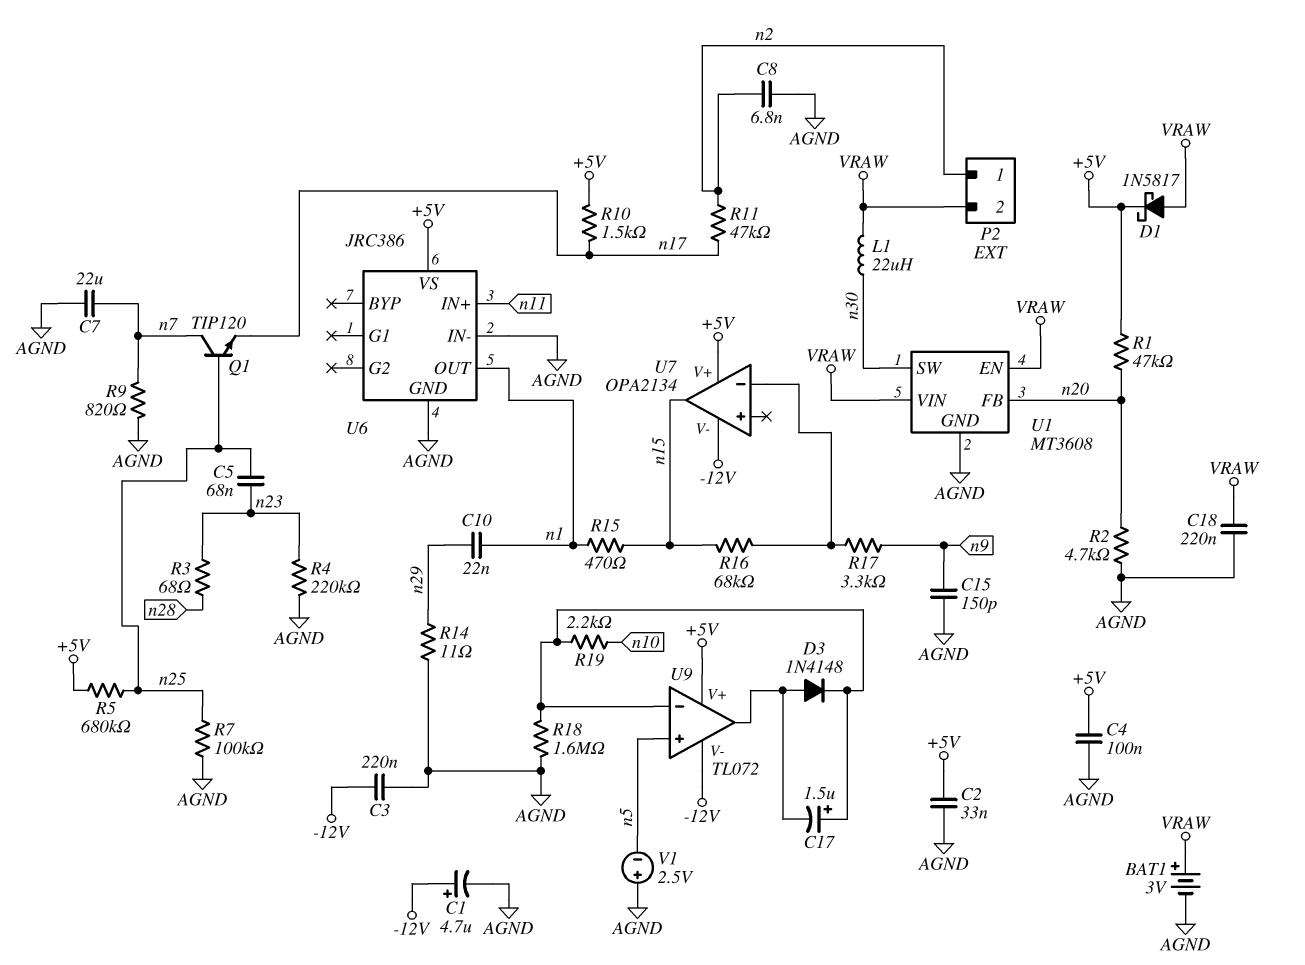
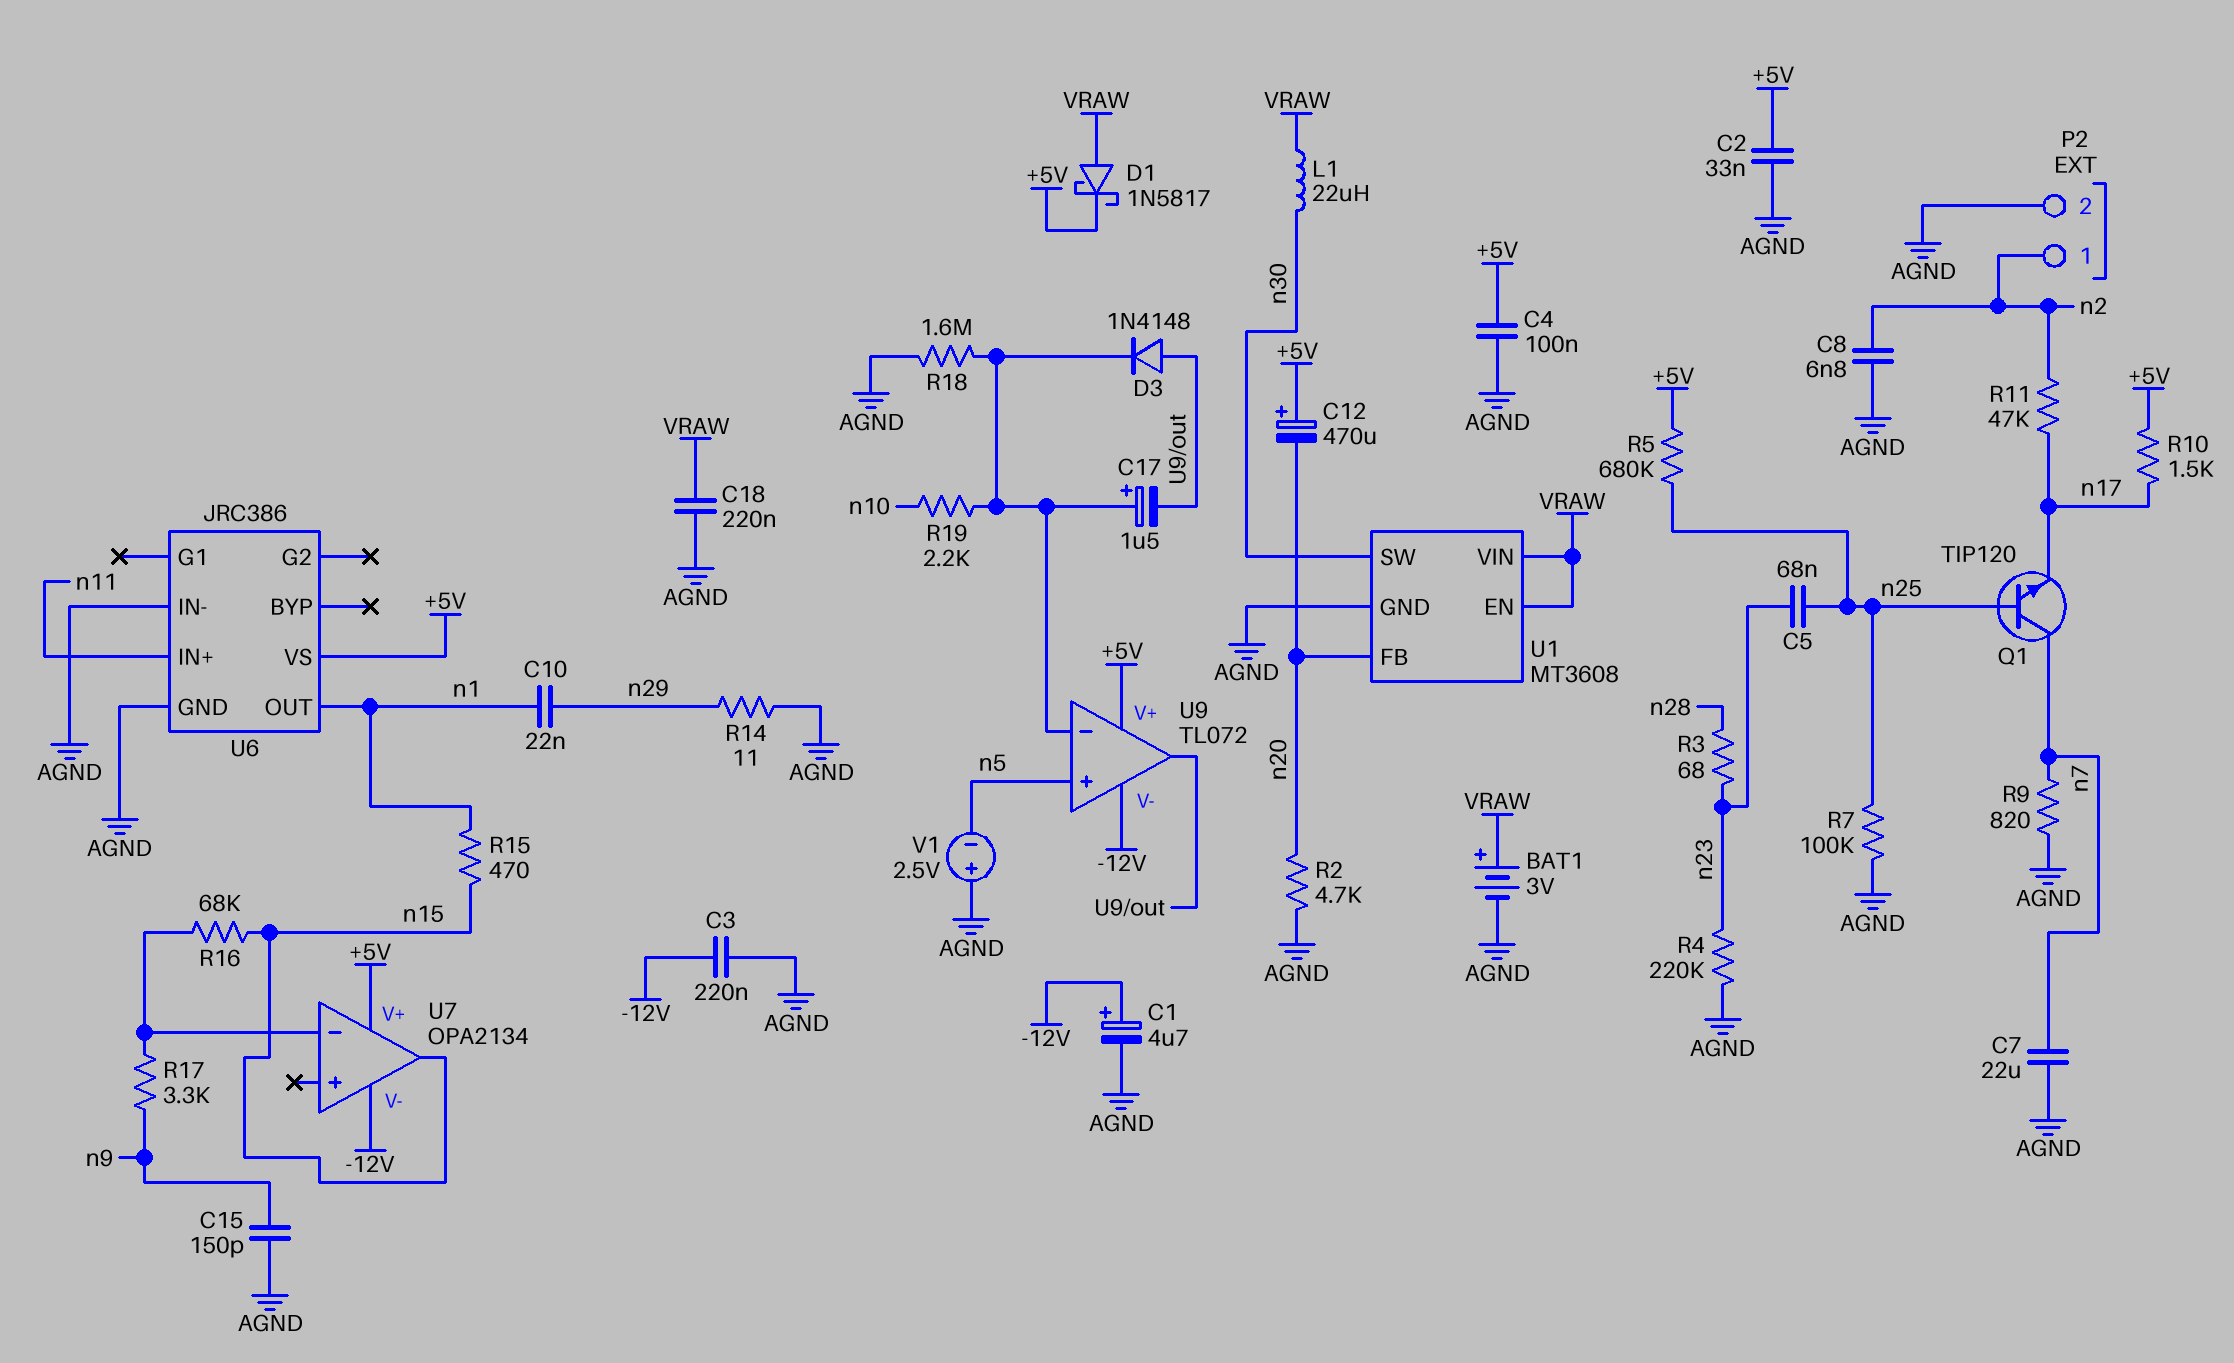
C12: none -> 470uF (plus +5V, minus n20)
P2 pin 2: VRAW -> AGND
R1: 47k (+5V, n20) -> none

